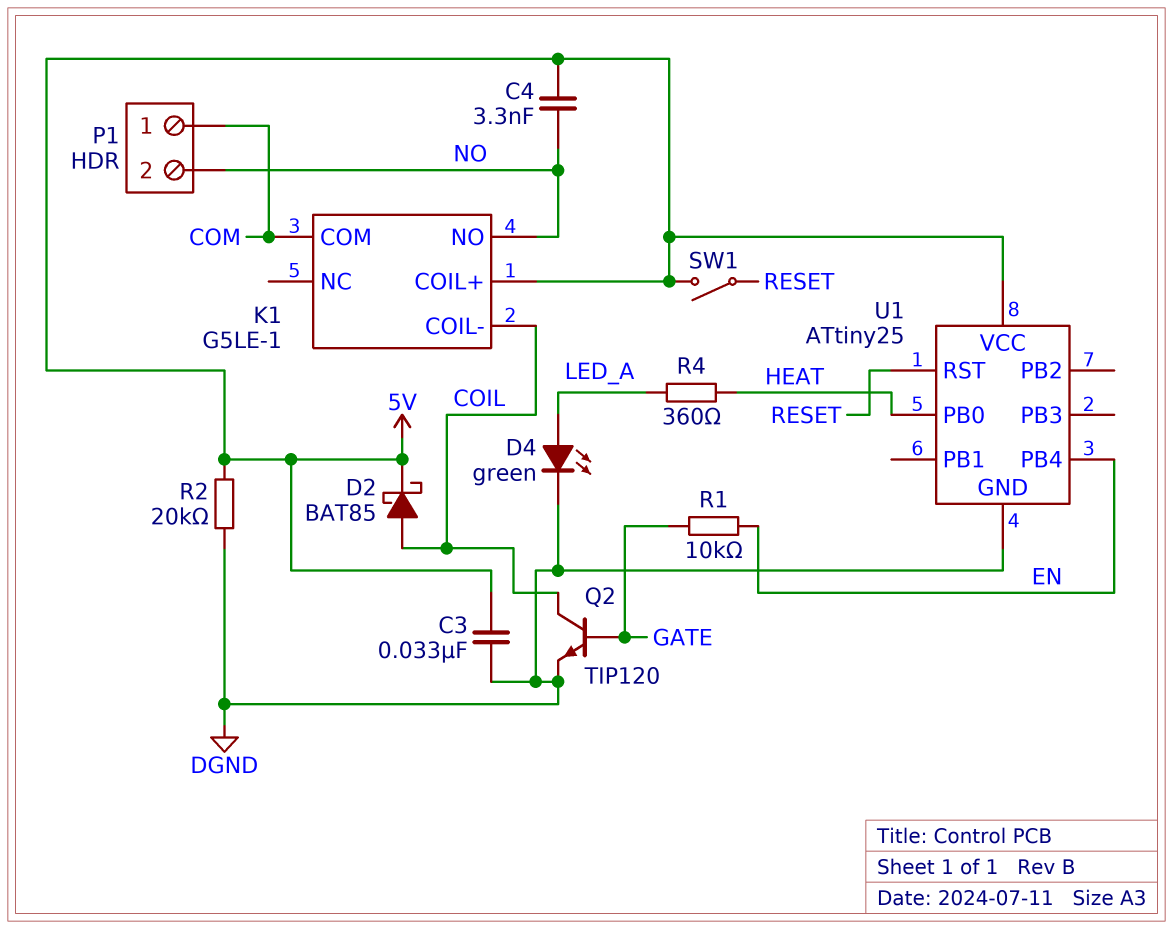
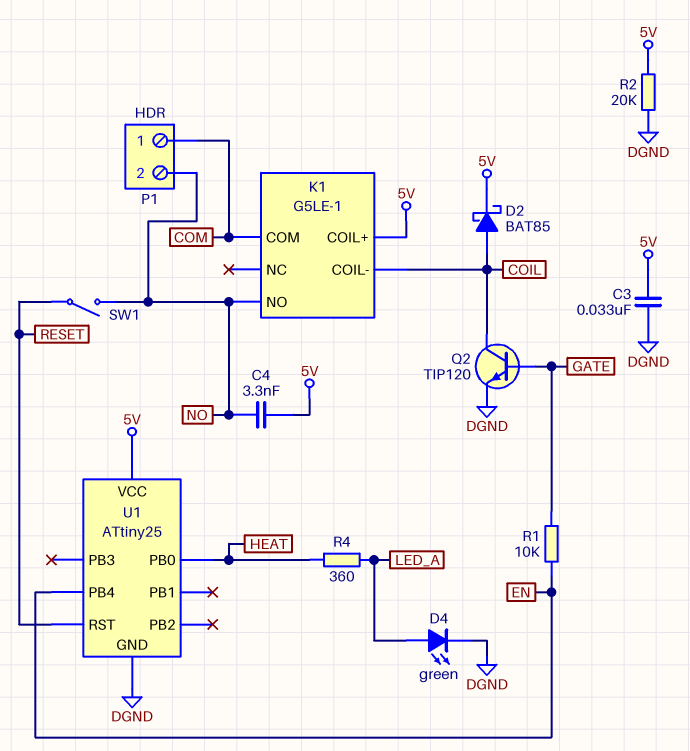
SW1: switch (5V, RESET) -> switch (NO, RESET)

